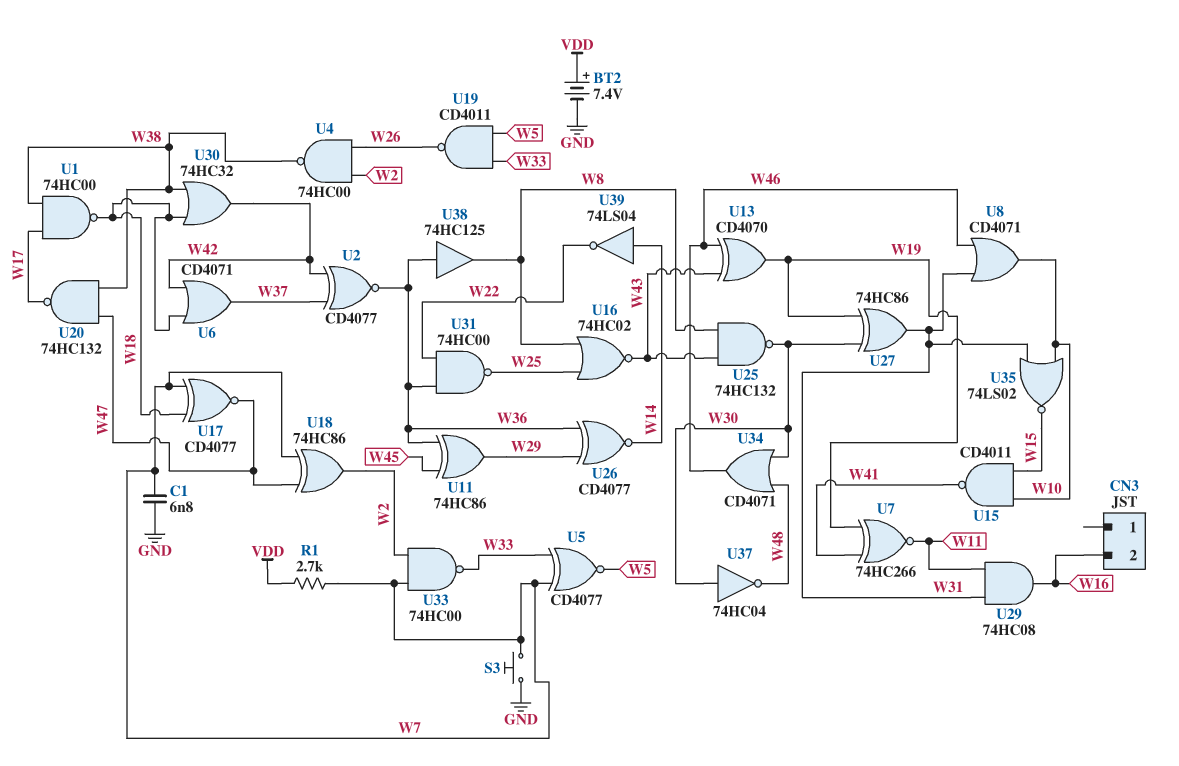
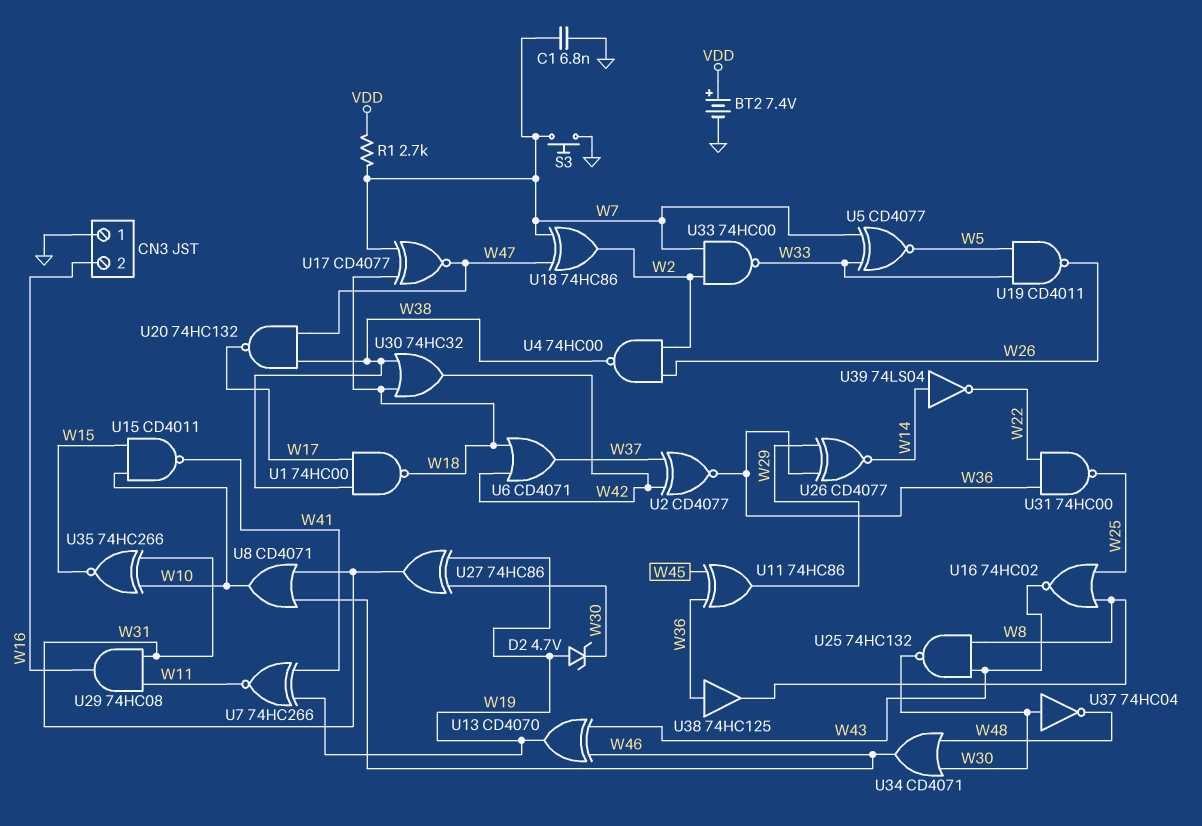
CN3 pin 1: none -> GND
D2: none -> zener 4.7V (A W19, K W30)
U35: NOR 74LS02 (in W10, in W31, out W15) -> XNOR 74HC266 (in W10, in W31, out W15)

